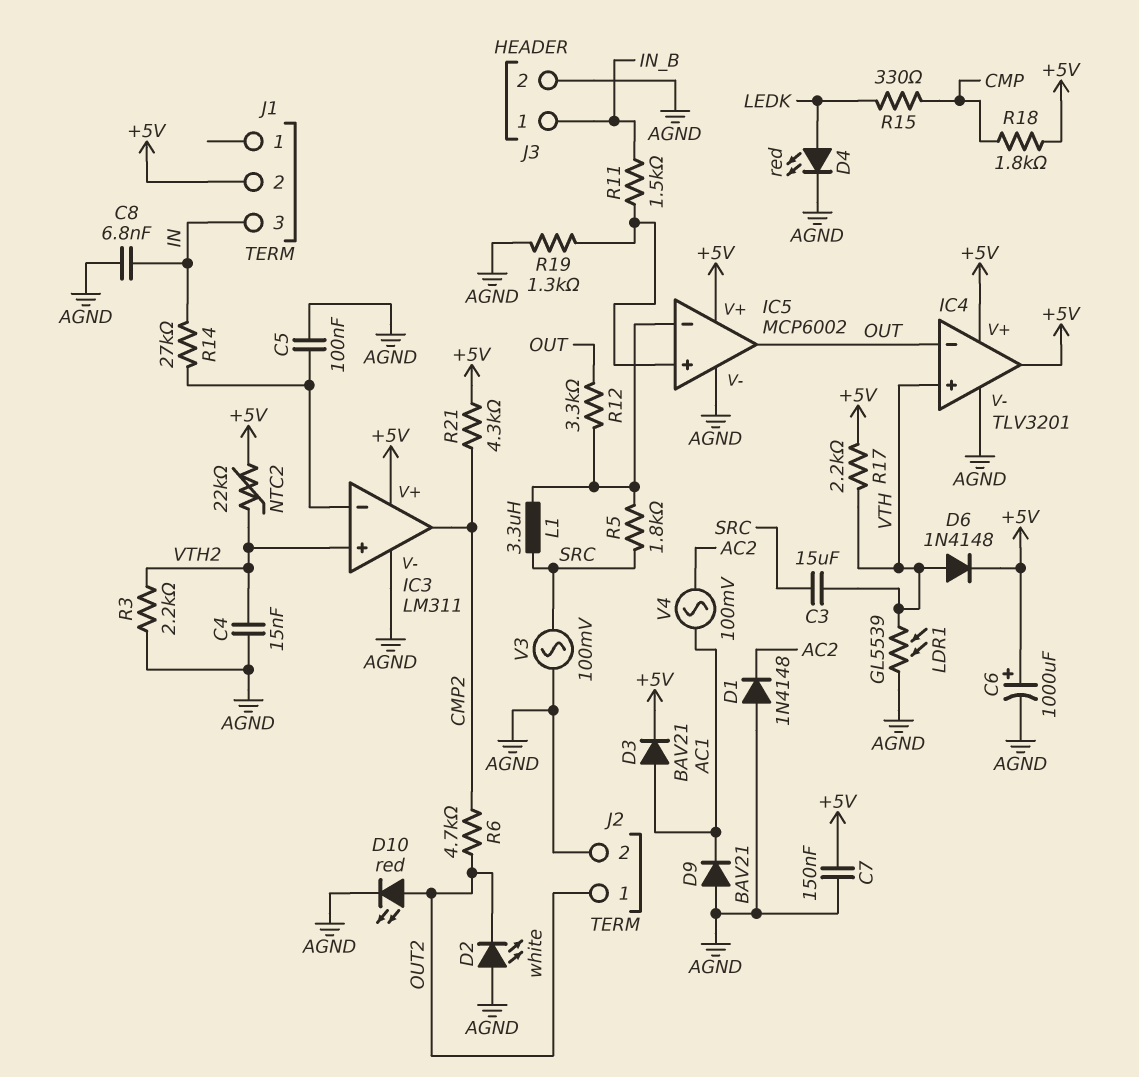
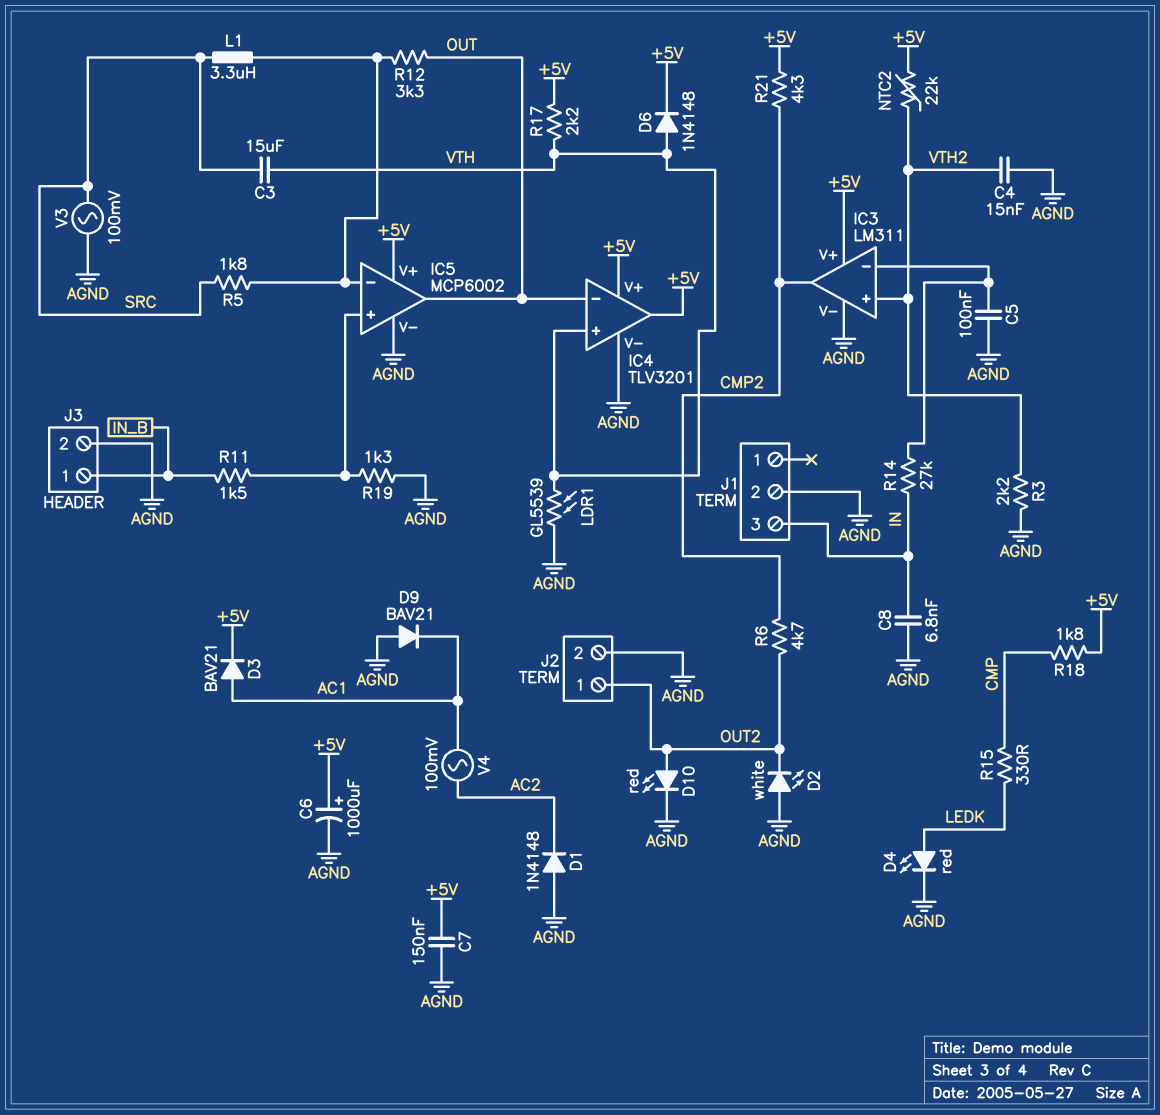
J1 pin 2: +5V -> AGND

